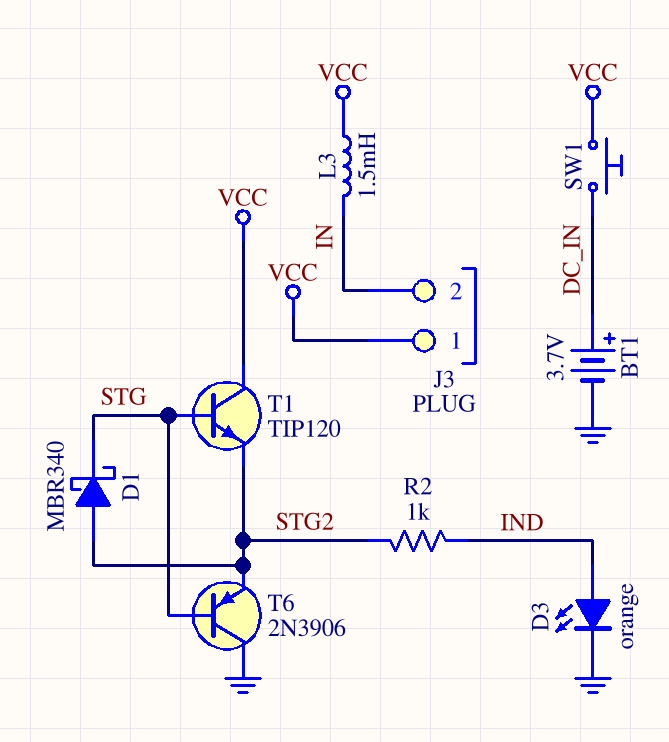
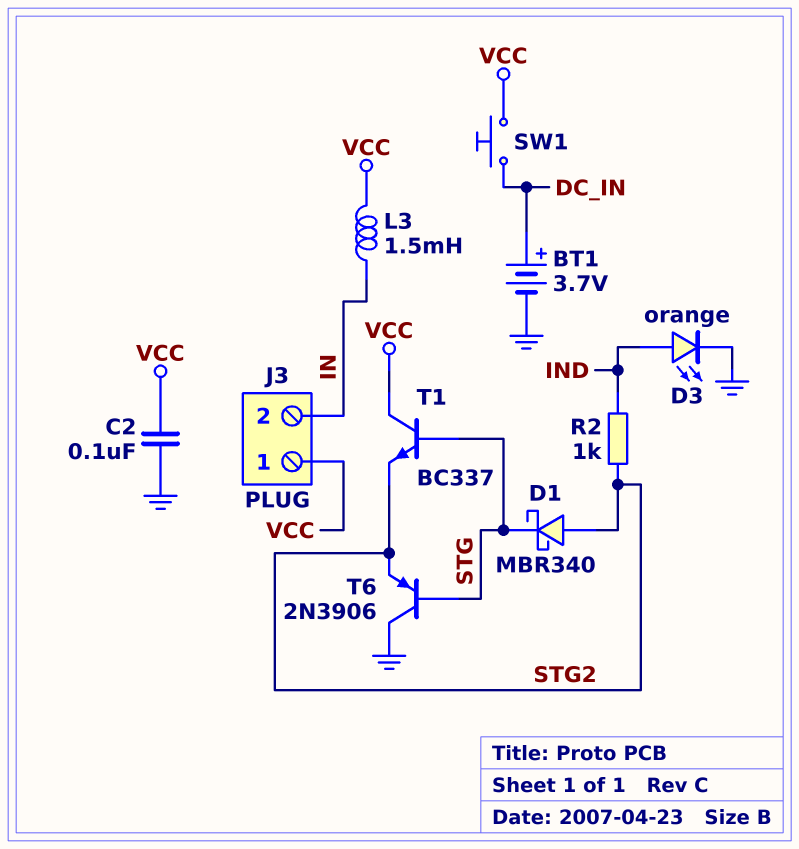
C2: none -> 100nF (GND, VCC)
T1: NPN TIP120 (B STG, C VCC, E STG2) -> NPN BC337 (B STG, C VCC, E STG2)

